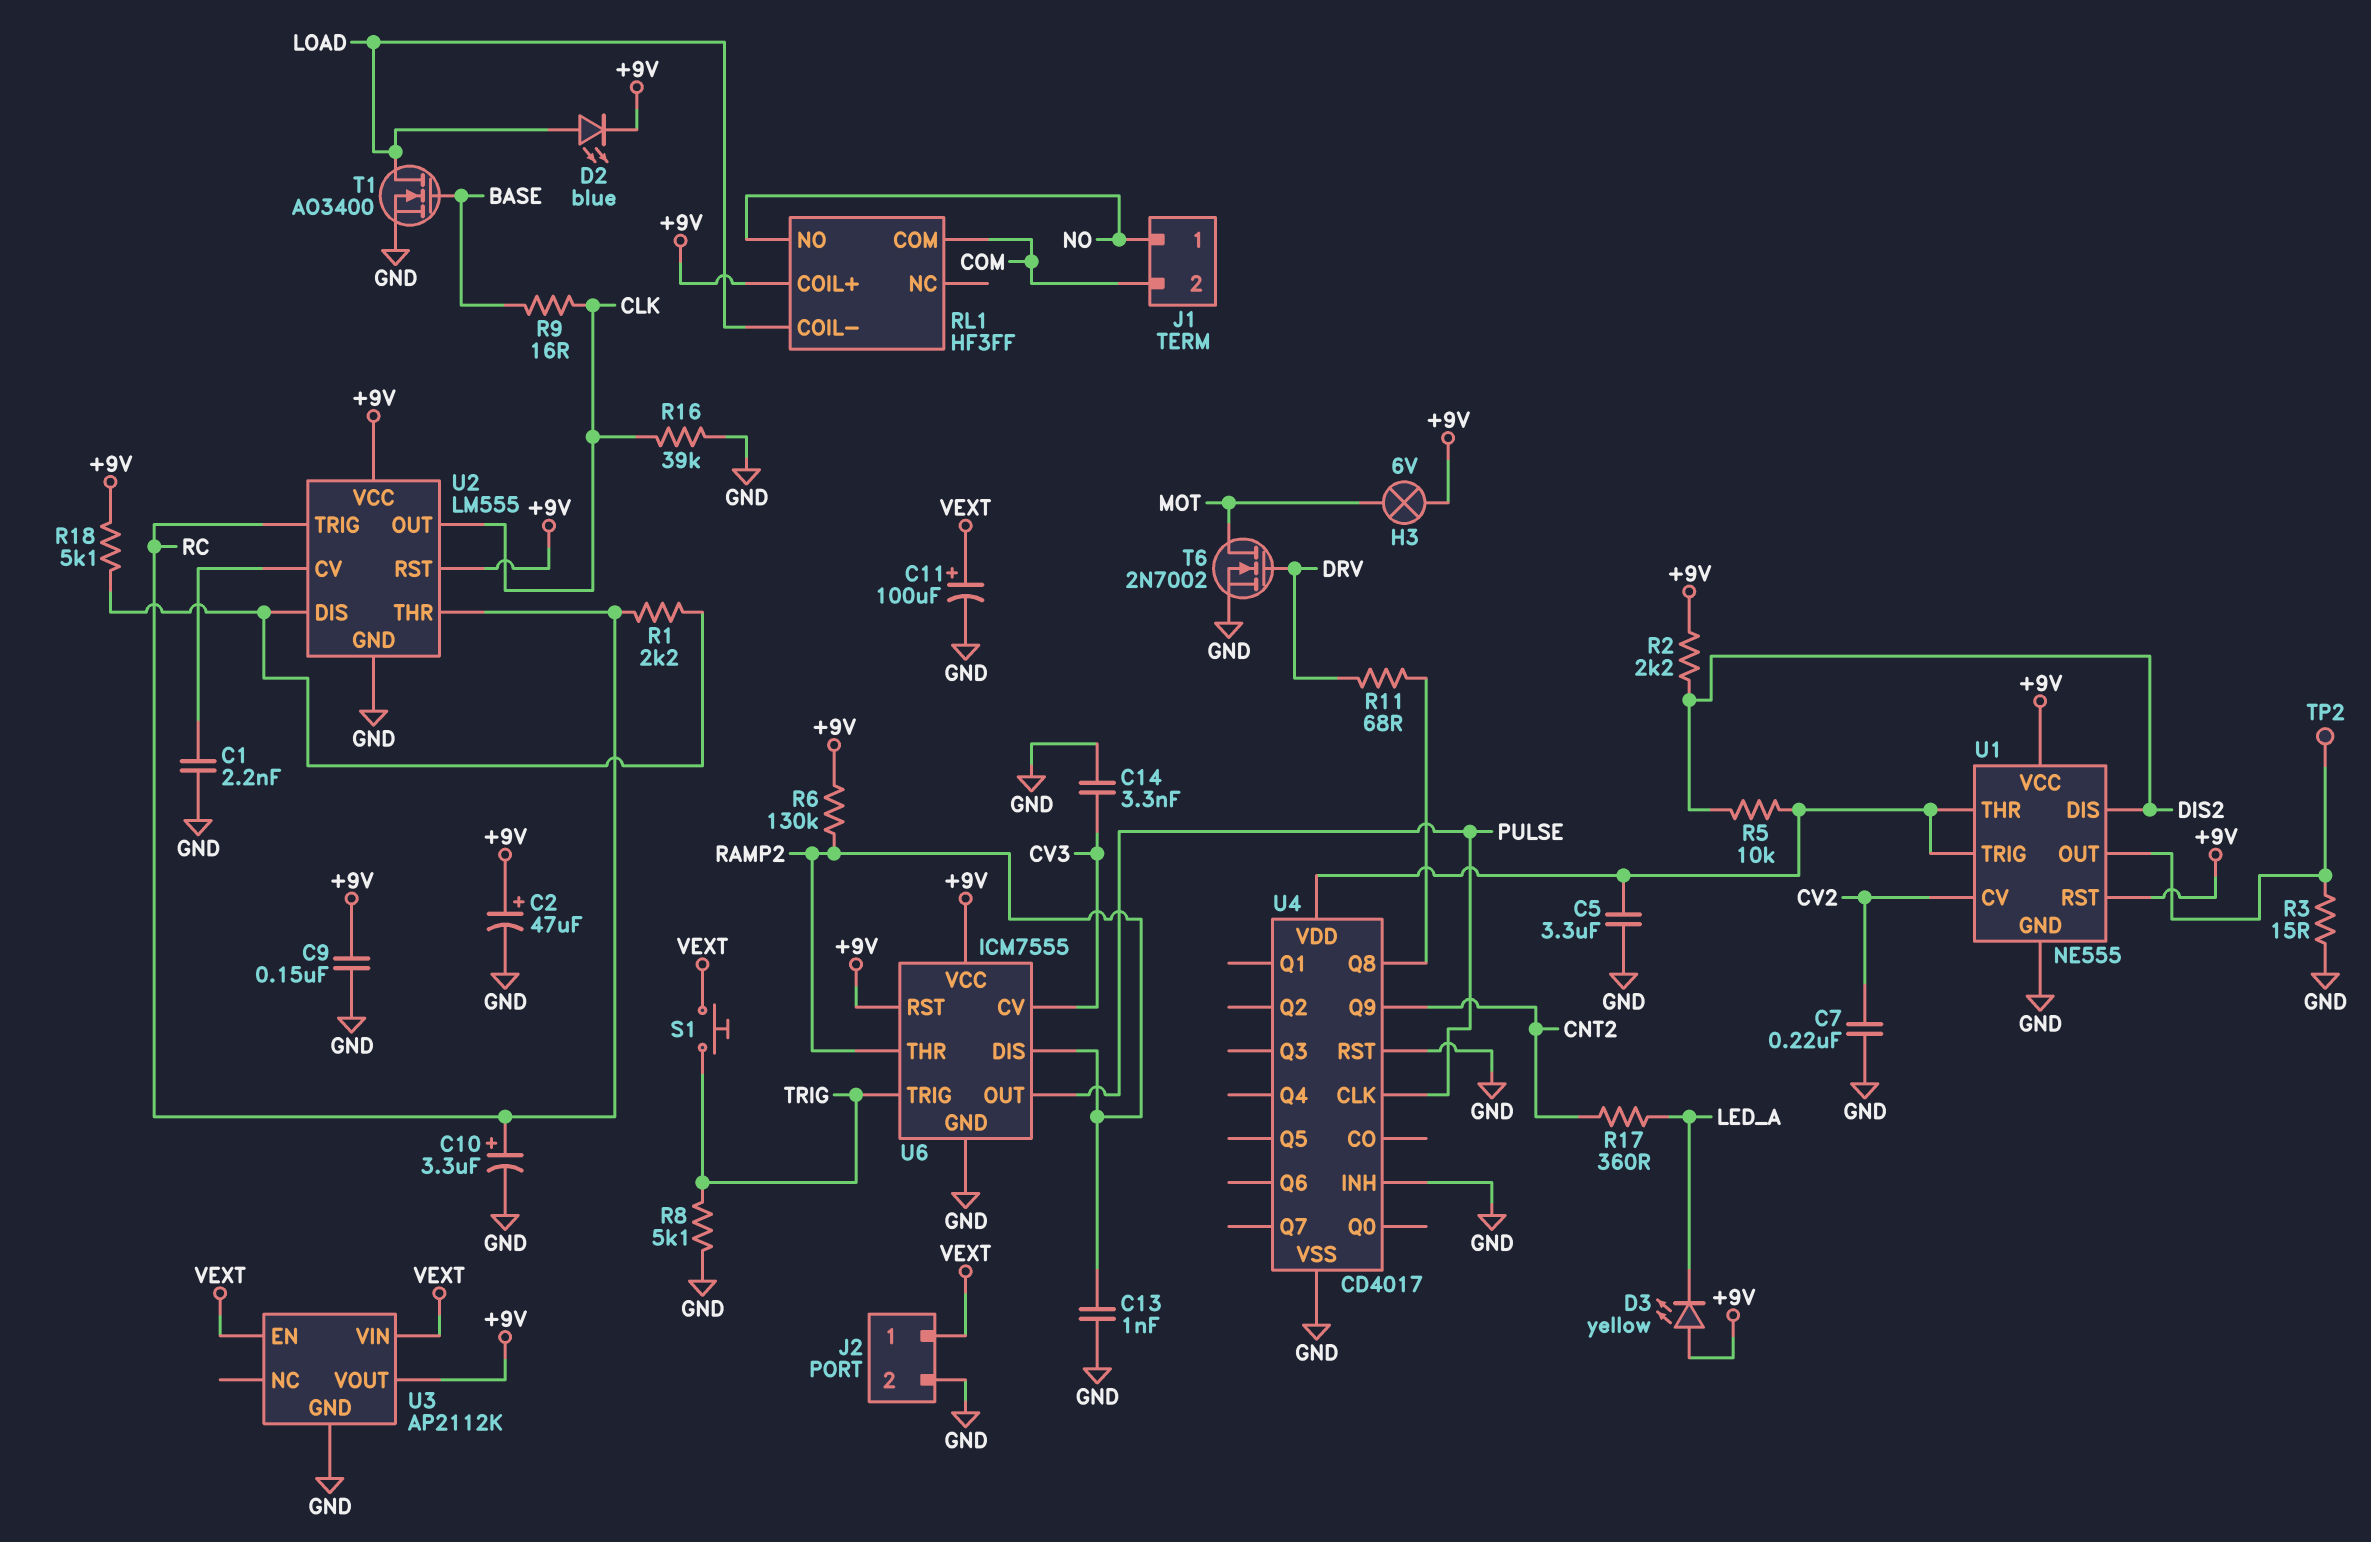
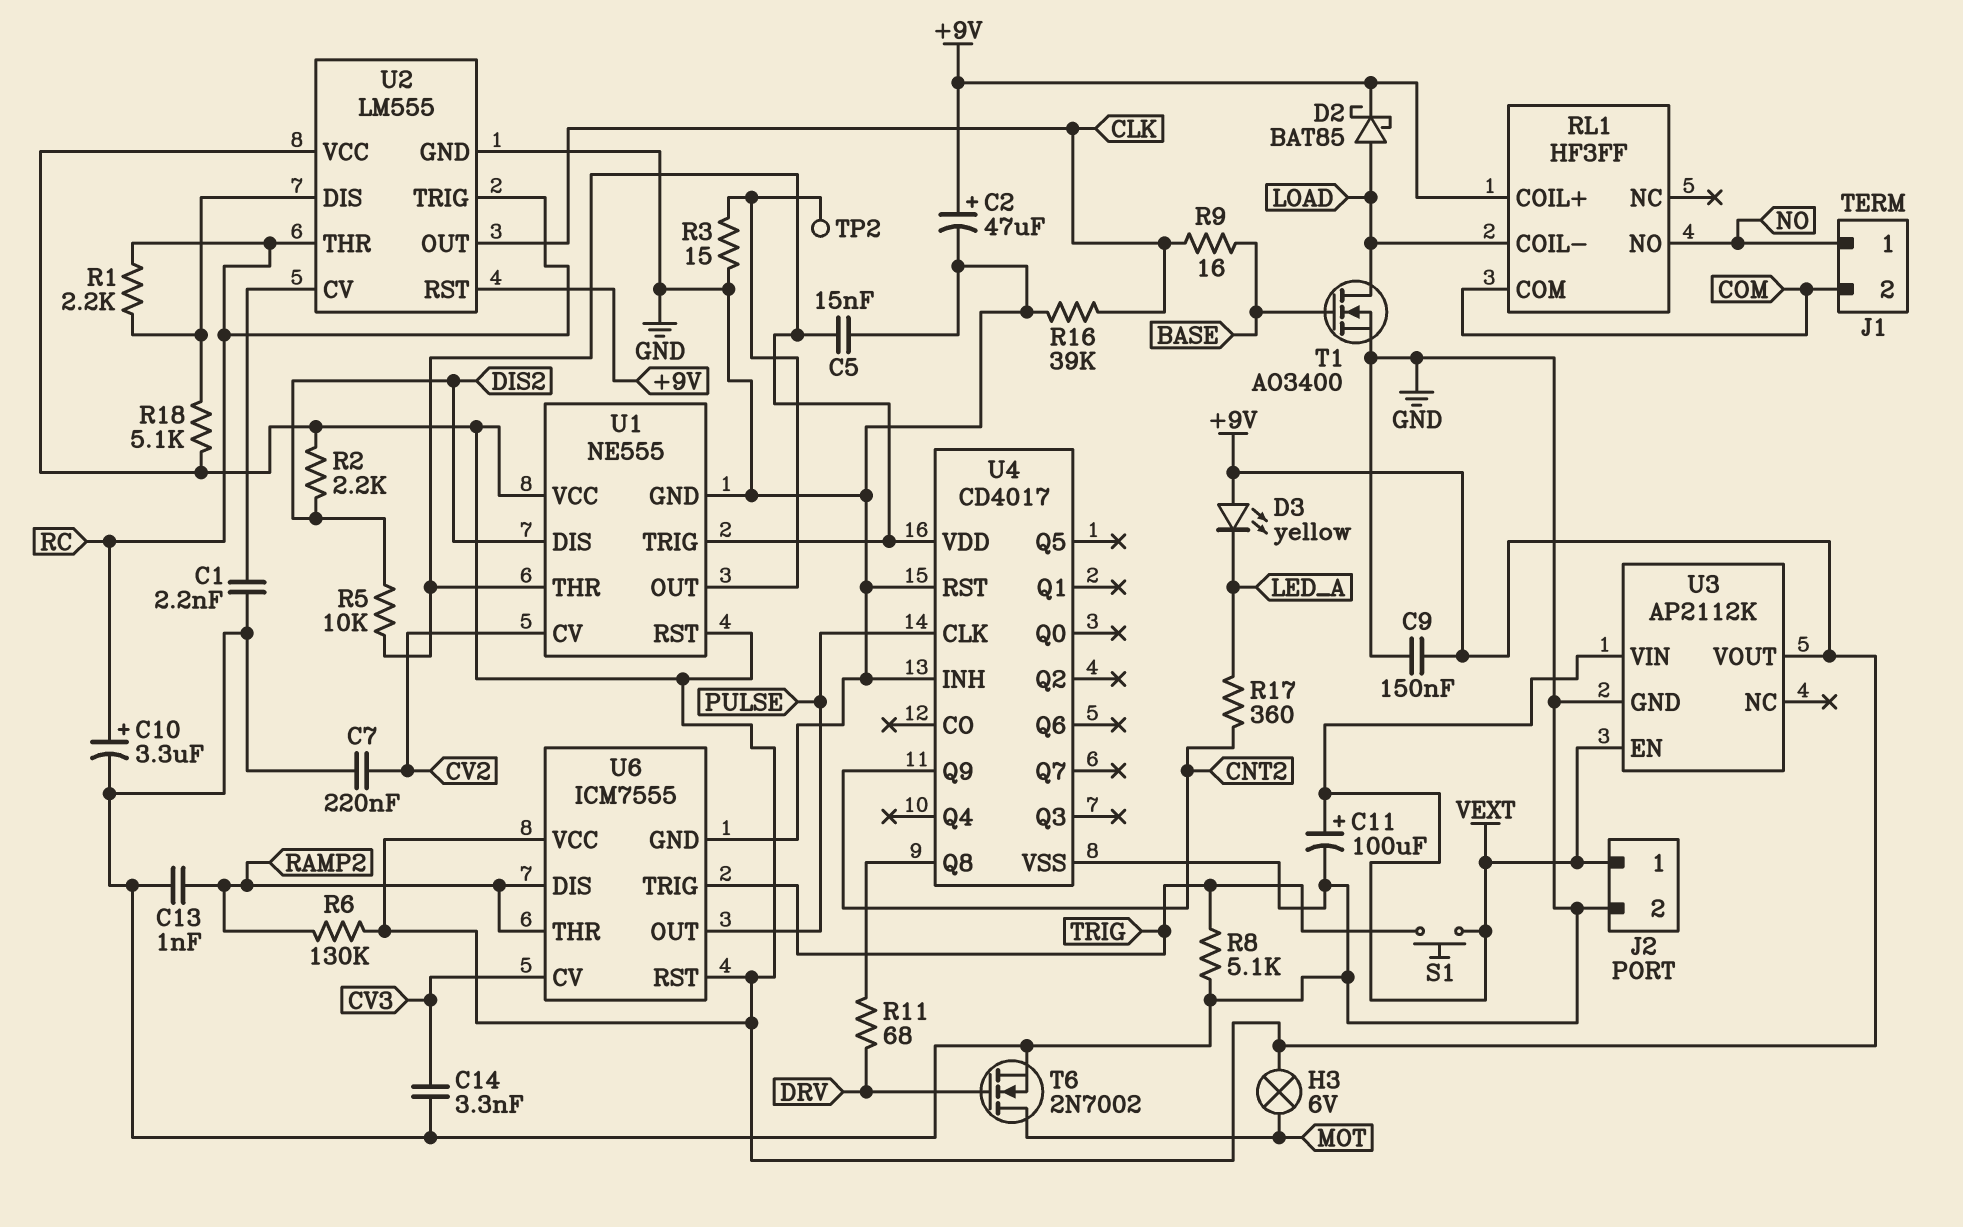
C5: 3.3uF (GND, U1/THR) -> 15nF (GND, U1/THR)
D2: LED blue (A LOAD, K +9V) -> schottky BAT85 (A LOAD, K +9V)

